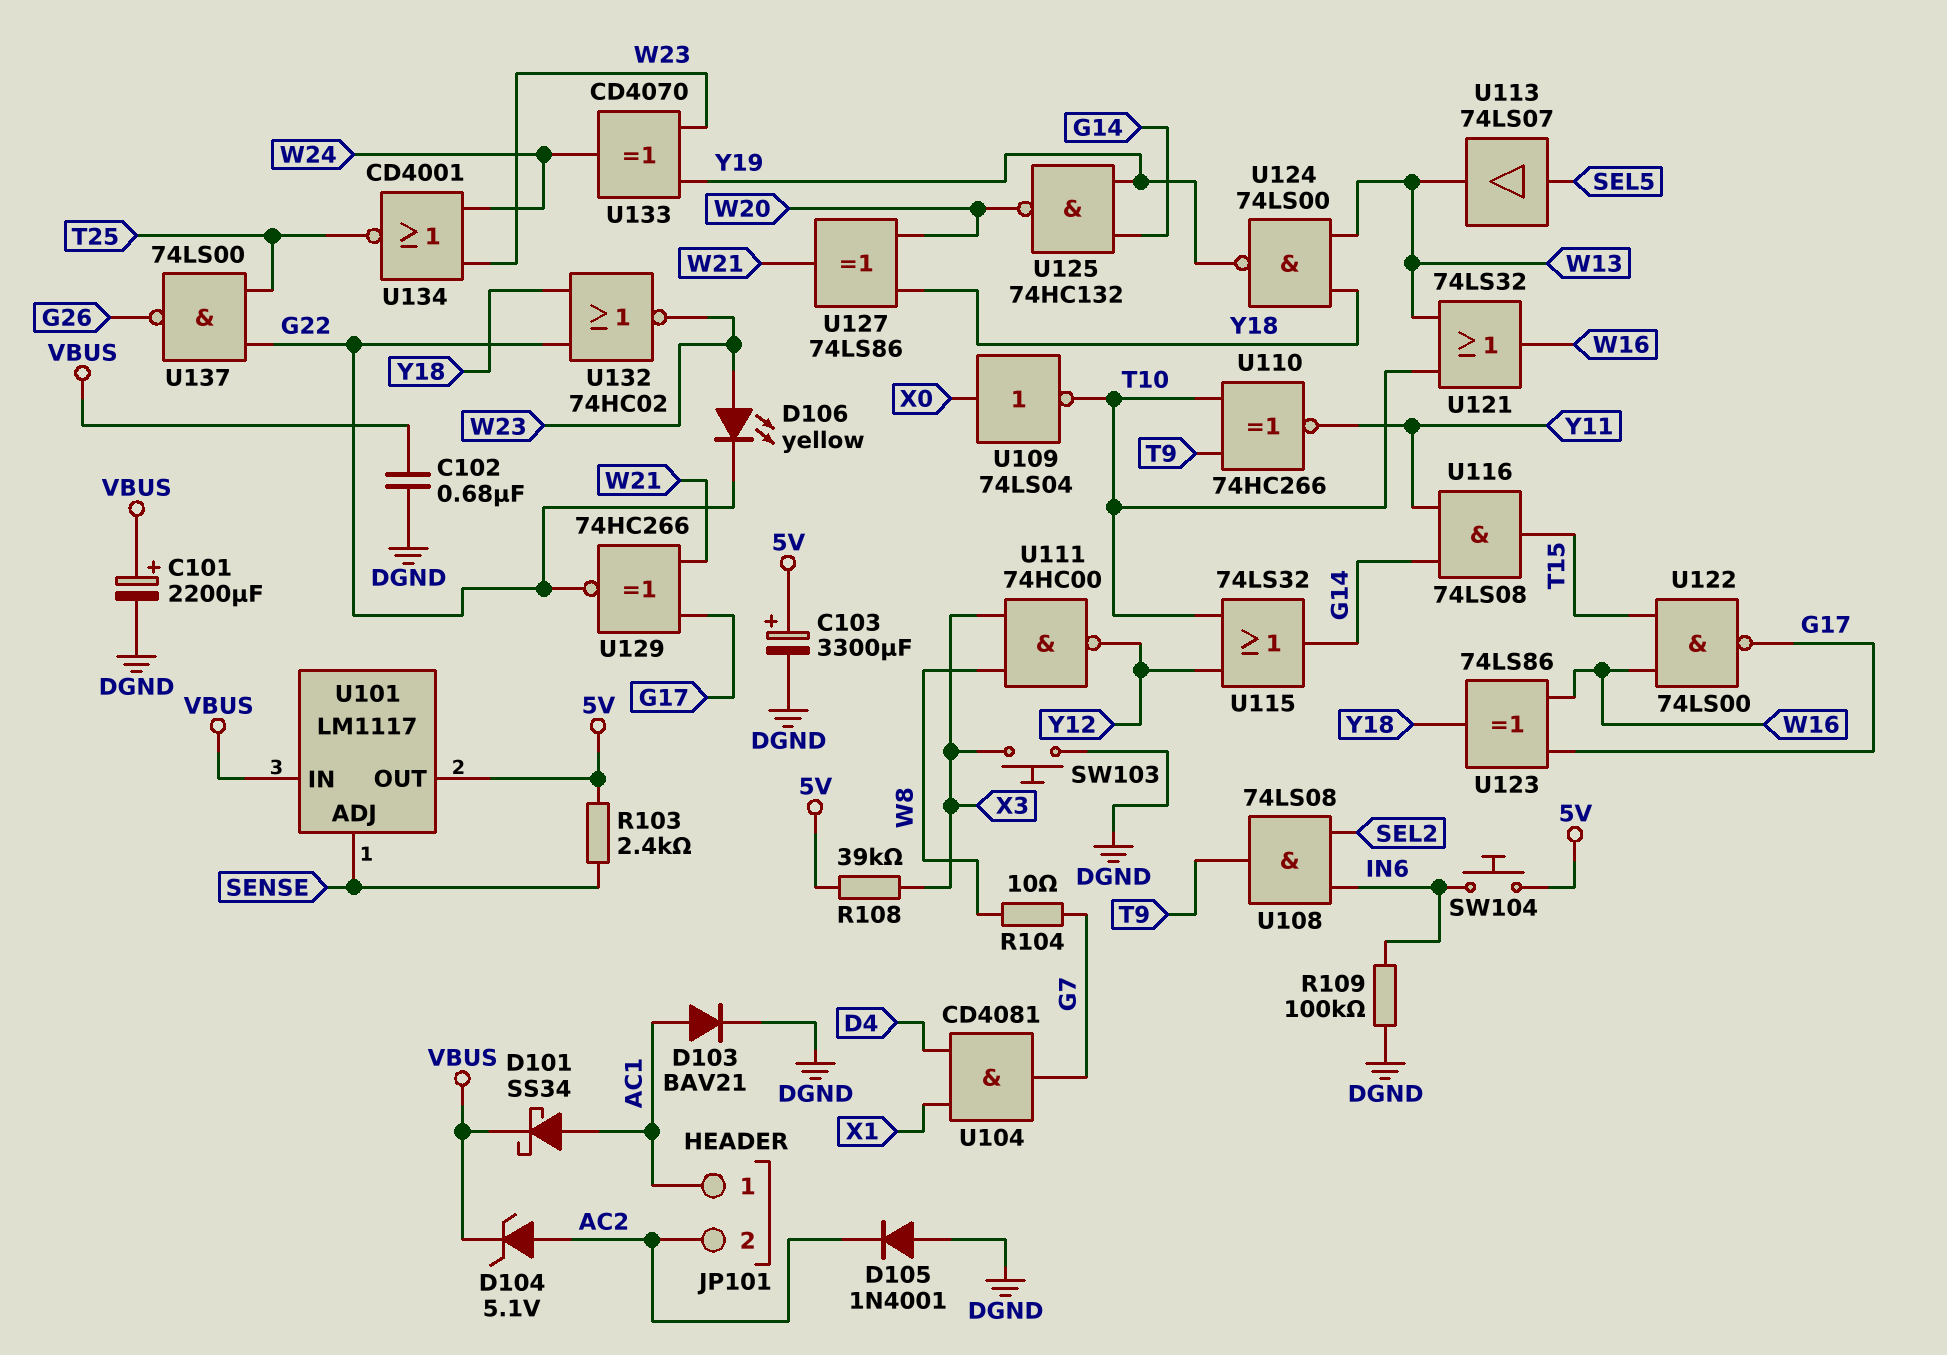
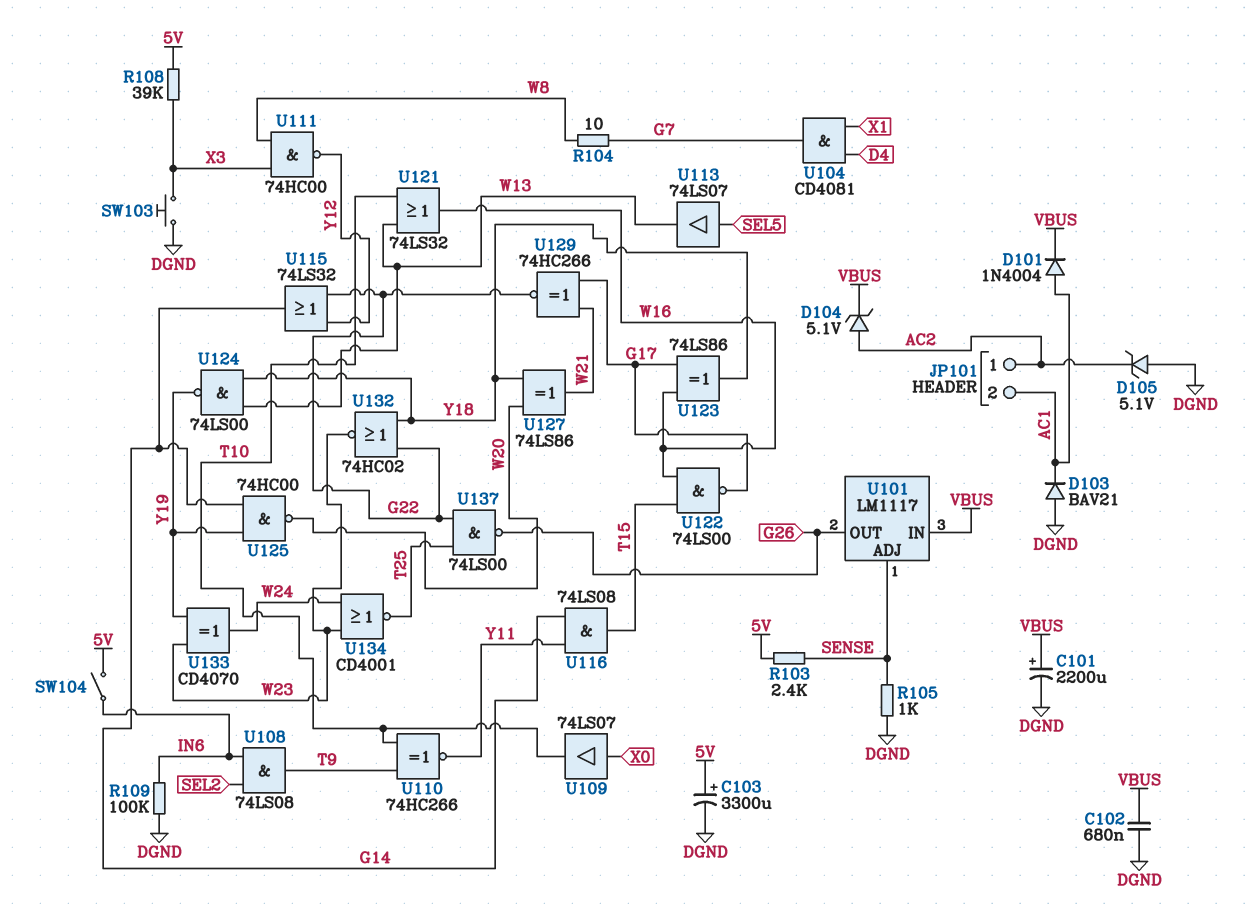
D101: schottky SS34 (A AC1, K VBUS) -> diode 1N4004 (A AC1, K VBUS)
D103: diode BAV21 (A AC1, K DGND) -> diode BAV21 (A DGND, K AC1)
D105: diode 1N4001 (A DGND, K AC2) -> zener 5.1V (A DGND, K AC2)
D106: LED yellow (A W23, K G22) -> none
JP101 pin 1: AC1 -> AC2
JP101 pin 2: AC2 -> AC1
R105: none -> 1k (DGND, SENSE)
SW104: button (5V, IN6) -> switch (5V, IN6)
U101 pin OUT: 5V -> G26
U109: NOT 74LS04 (in X0, out T10) -> buffer 74LS07 (in X0, out T10)
U115: OR 74LS32 (in T10, in Y12, out G14) -> OR 74LS32 (in G22, in Y12, out G14)
U125: NAND 74HC132 (in G14, in Y19, out W20) -> NAND 74HC00 (in G14, in Y19, out W20)

